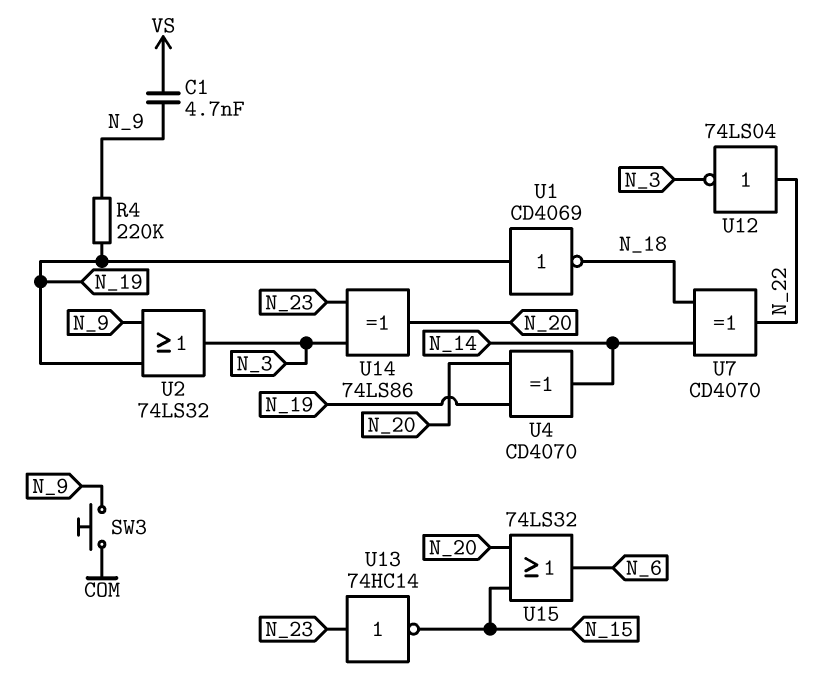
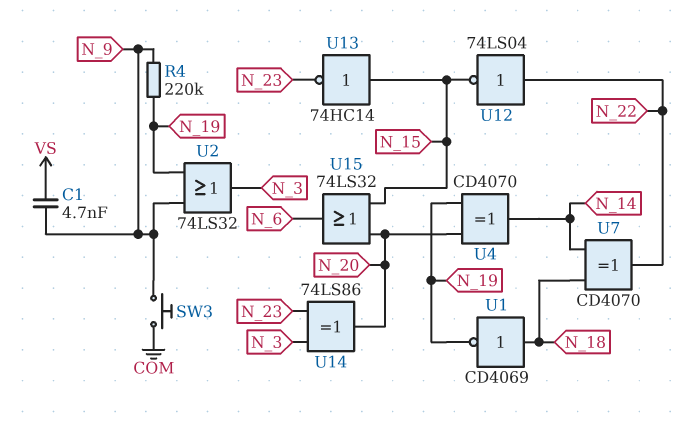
U1: NOT CD4069 (in N_19, out N_18) -> NOT CD4069 (in N_18, out N_19)
U12: NOT 74LS04 (in N_22, out N_3) -> NOT 74LS04 (in N_22, out N_15)
U13: NOT 74HC14 (in N_23, out N_15) -> NOT 74HC14 (in N_15, out N_23)

